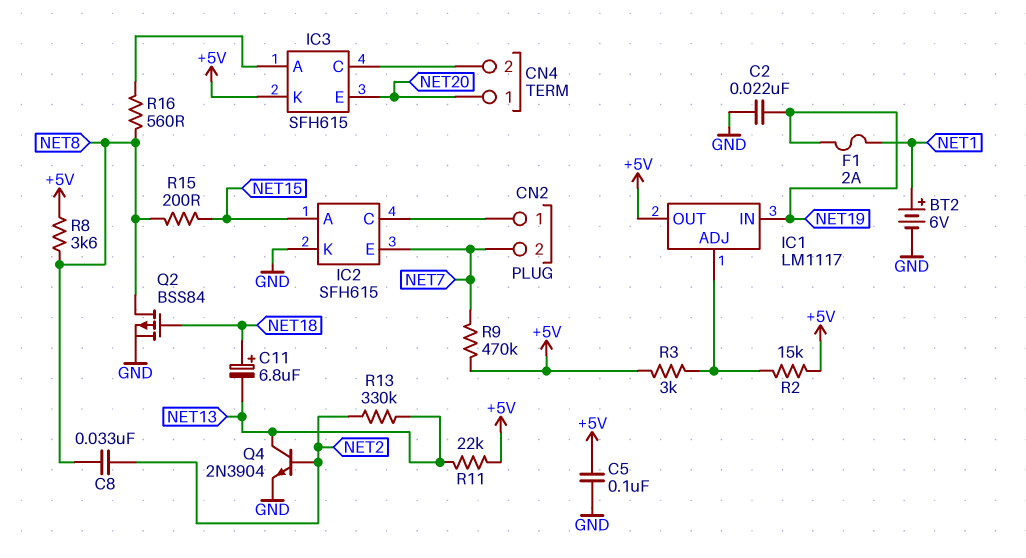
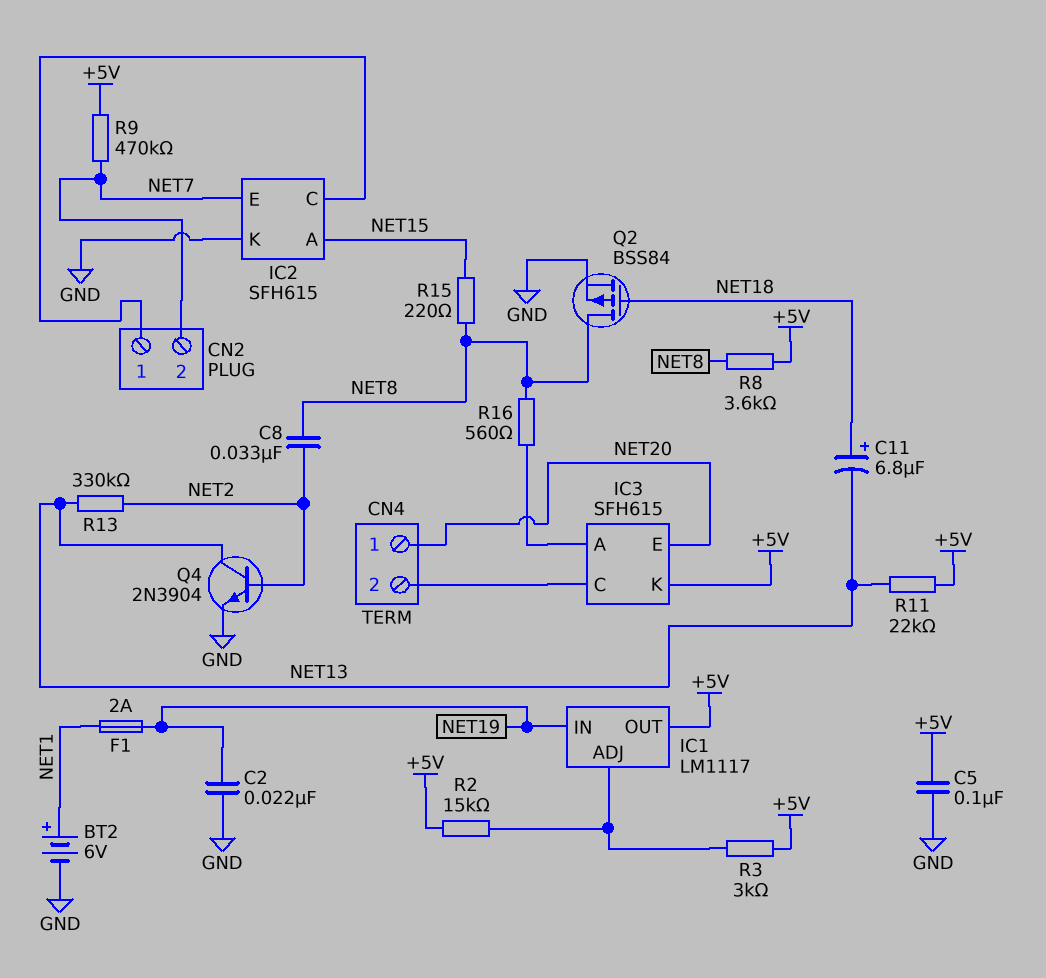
R15: 200 (NET8, NET15) -> 220 (NET8, NET15)

